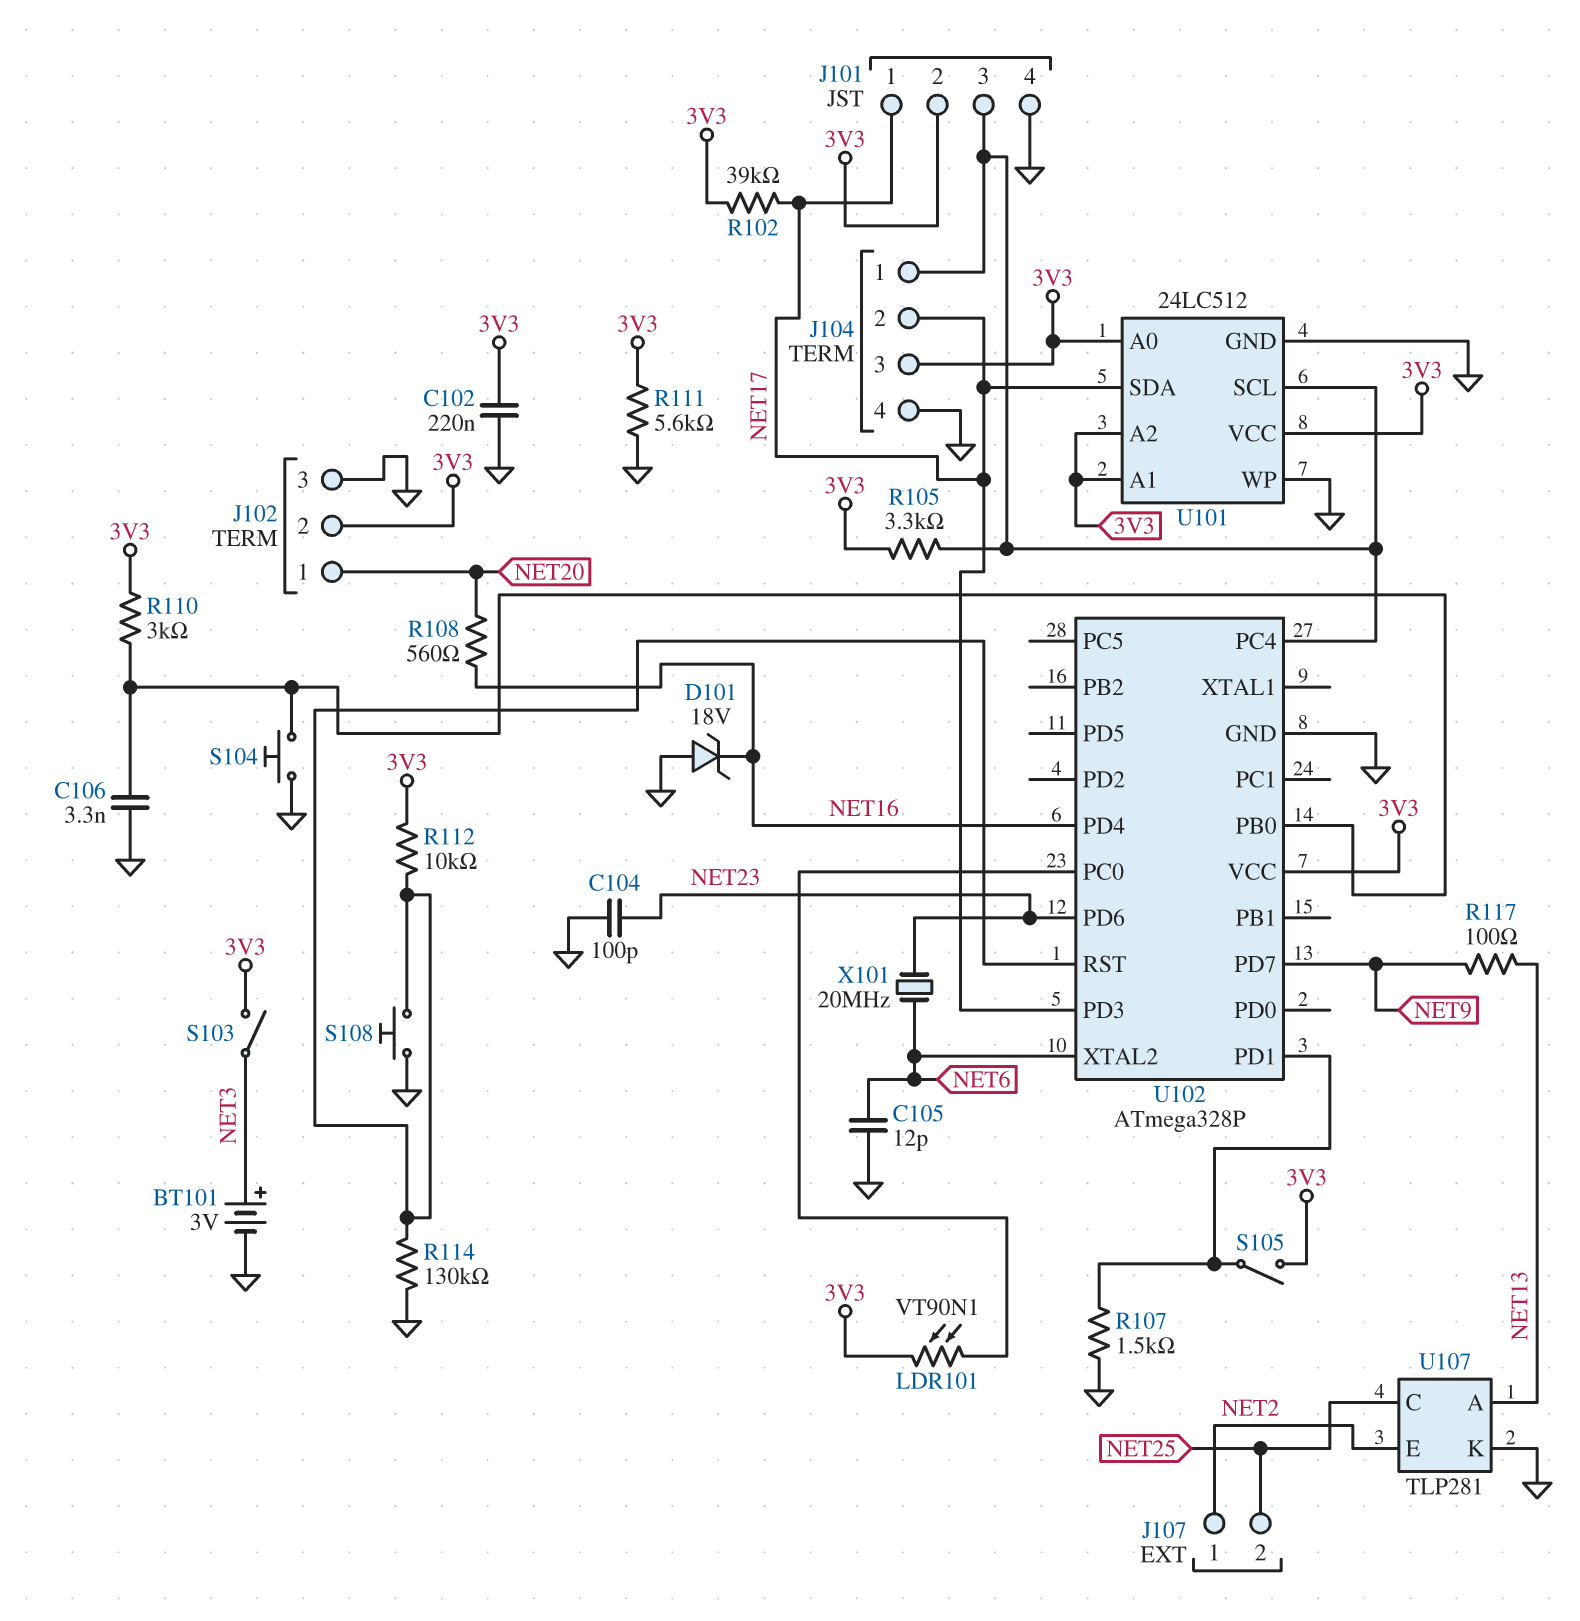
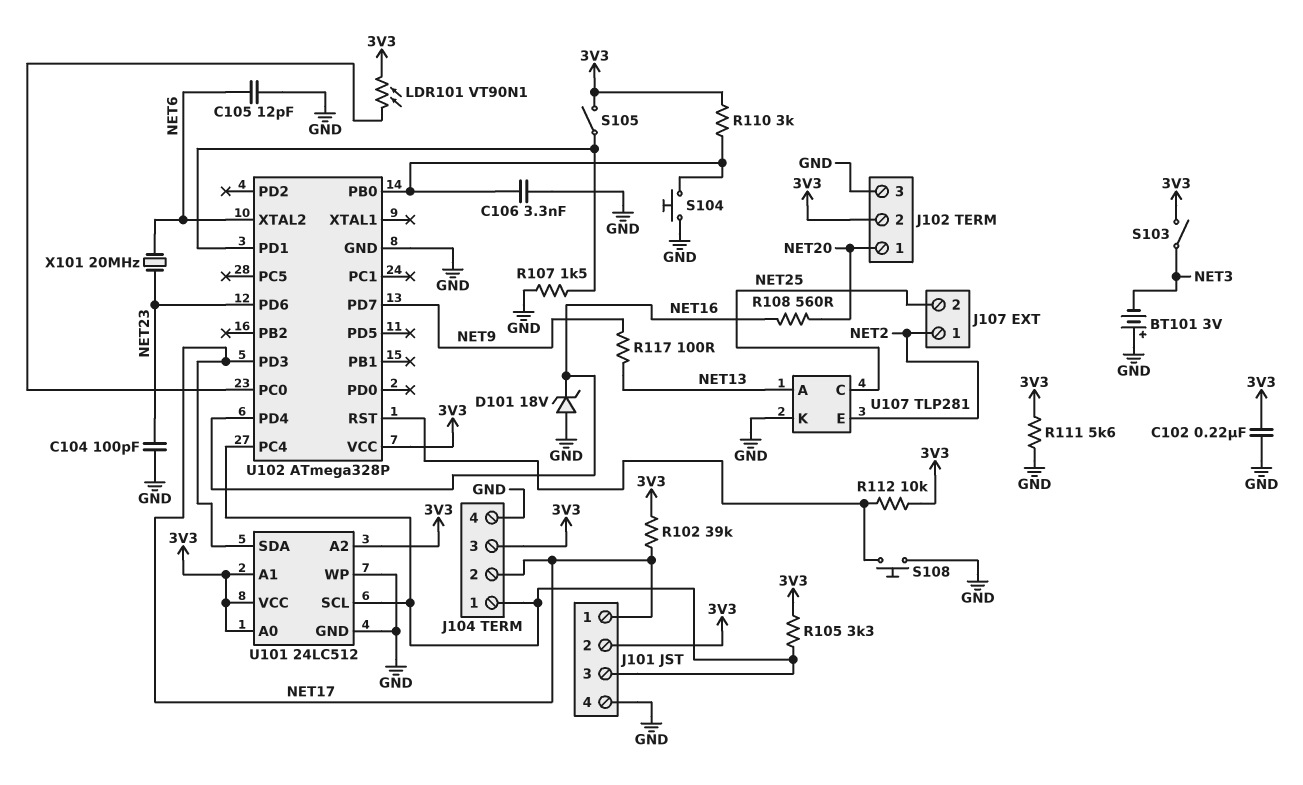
BT101: 3V (plus NET3, minus GND) -> 3V (plus GND, minus NET3)
R114: 130k (GND, U102/RST) -> none

